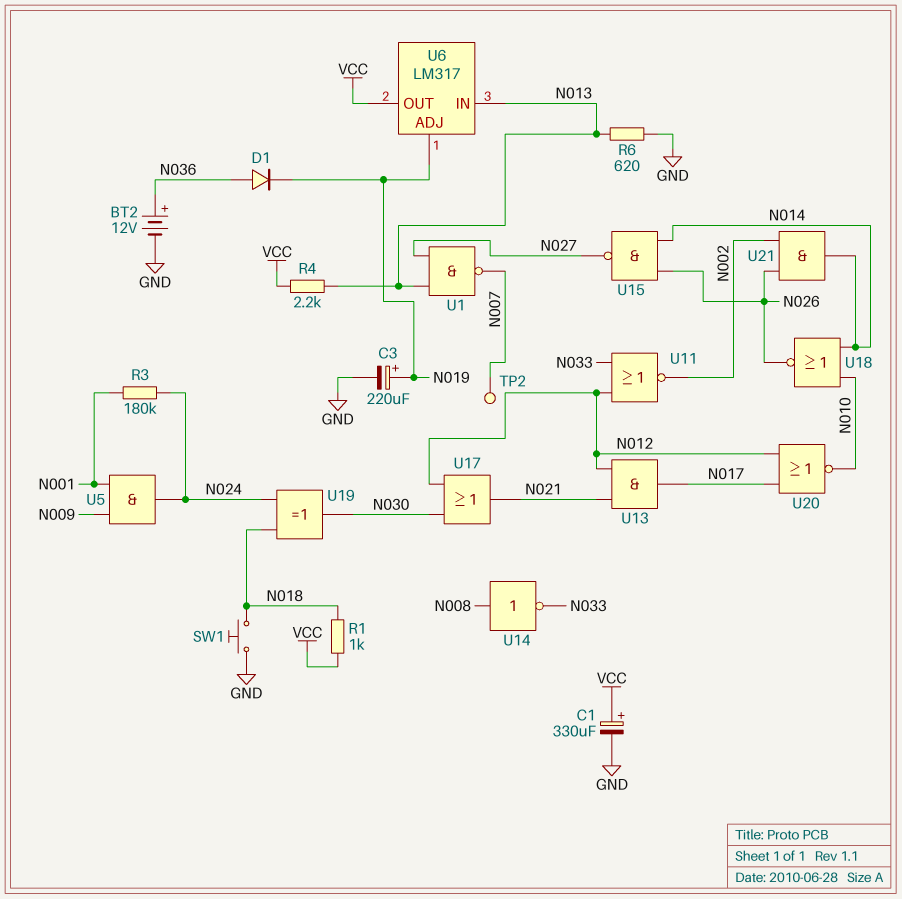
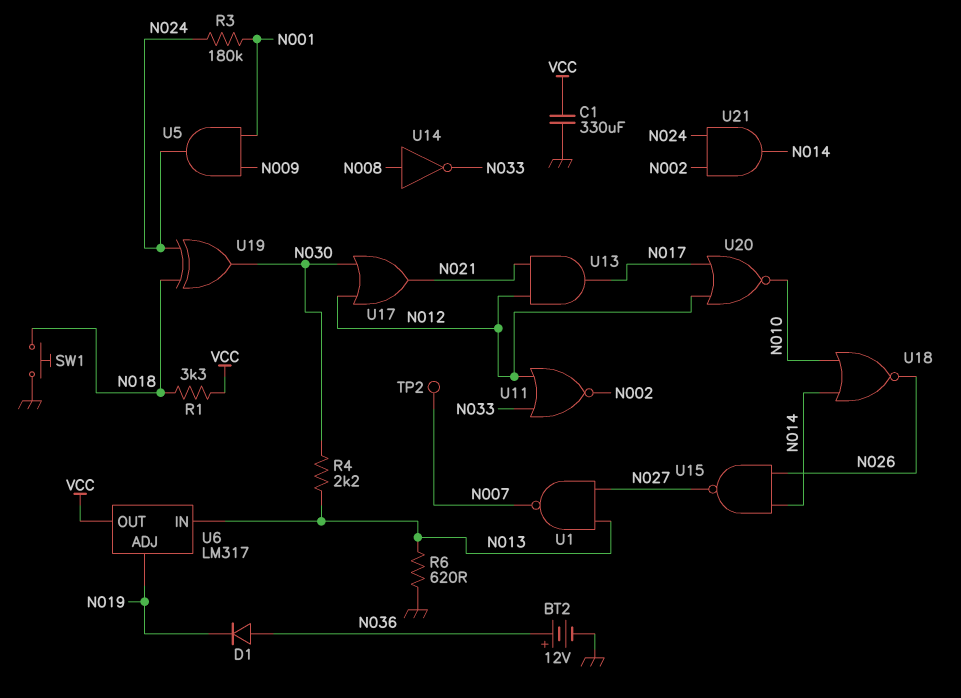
C1: 330uF (plus VCC, minus GND) -> 330uF (GND, VCC)
C3: 220uF (plus N019, minus GND) -> none
R1: 1k (N018, VCC) -> 3.3k (N018, VCC)
R4: 2.2k (N013, VCC) -> 2.2k (N013, N030)
U21: AND (in N002, in N026, out N014) -> AND (in N002, in N024, out N014)

